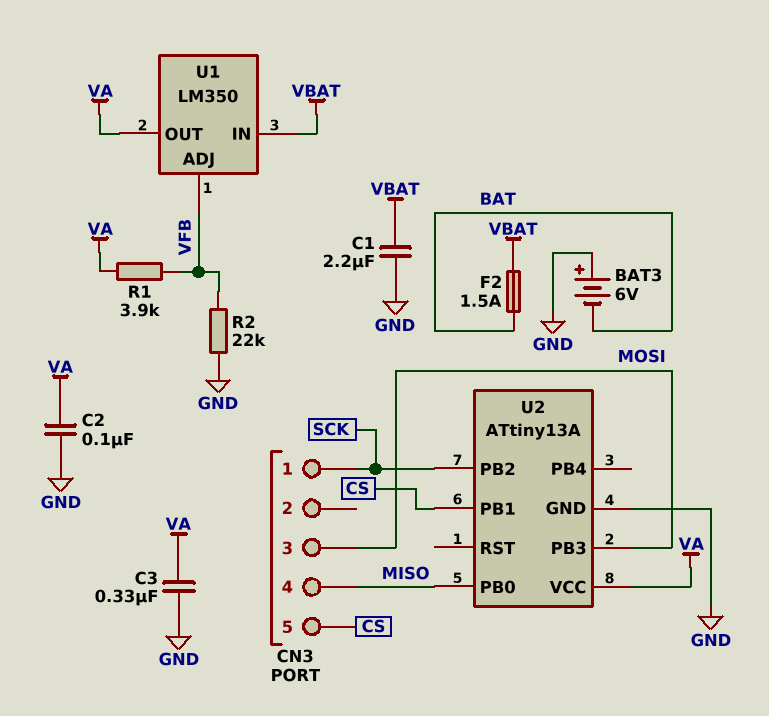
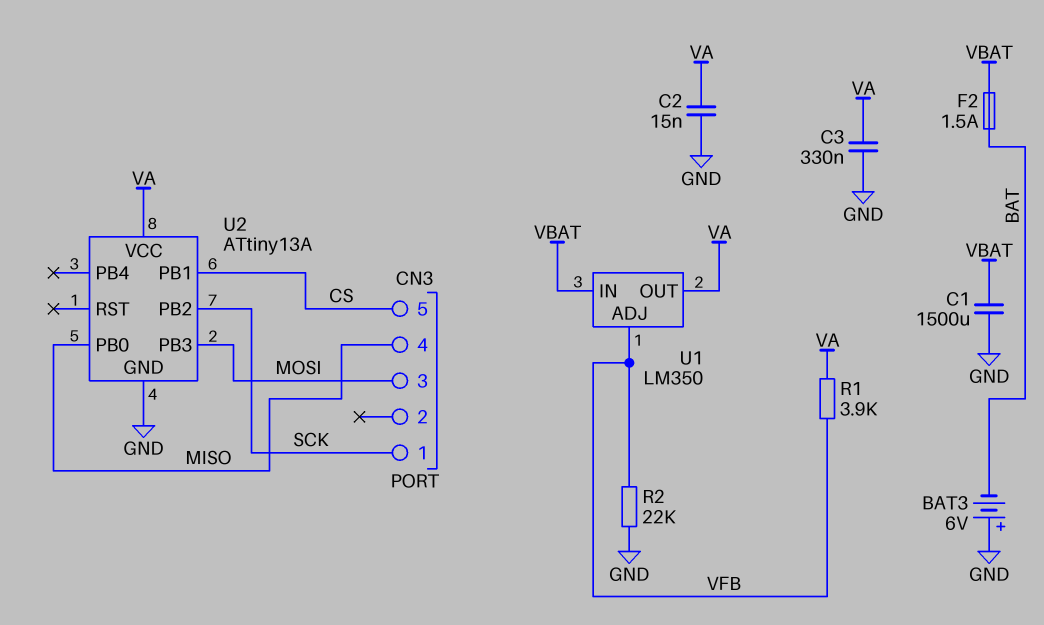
C1: 2.2uF (GND, VBAT) -> 1500uF (GND, VBAT)
C2: 100nF (GND, VA) -> 15nF (GND, VA)

